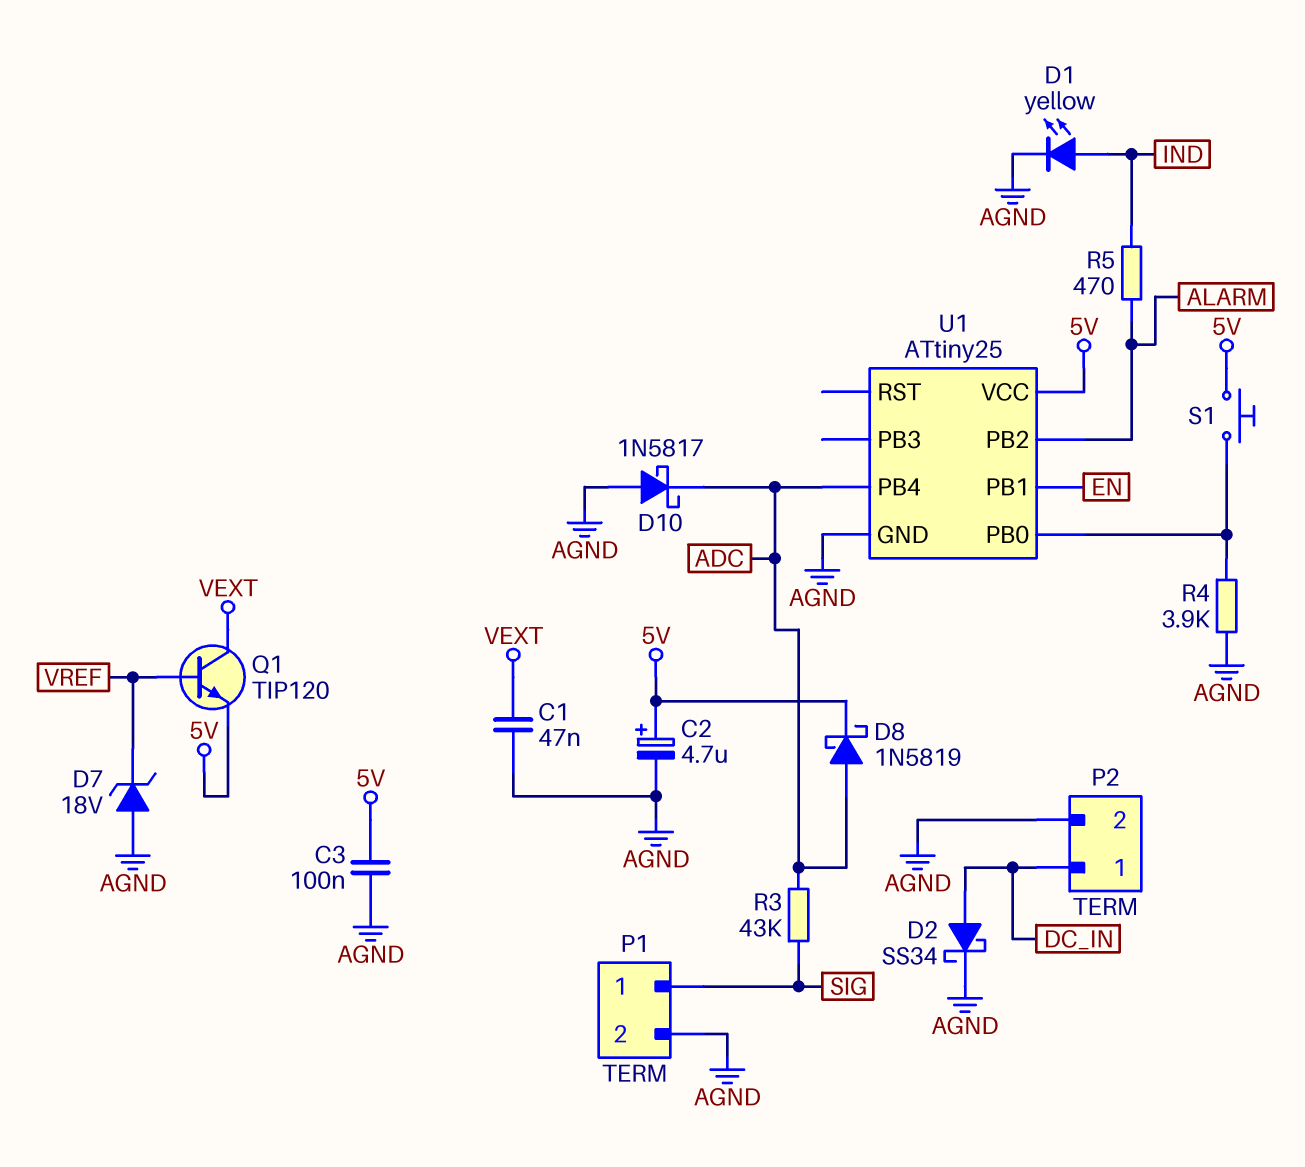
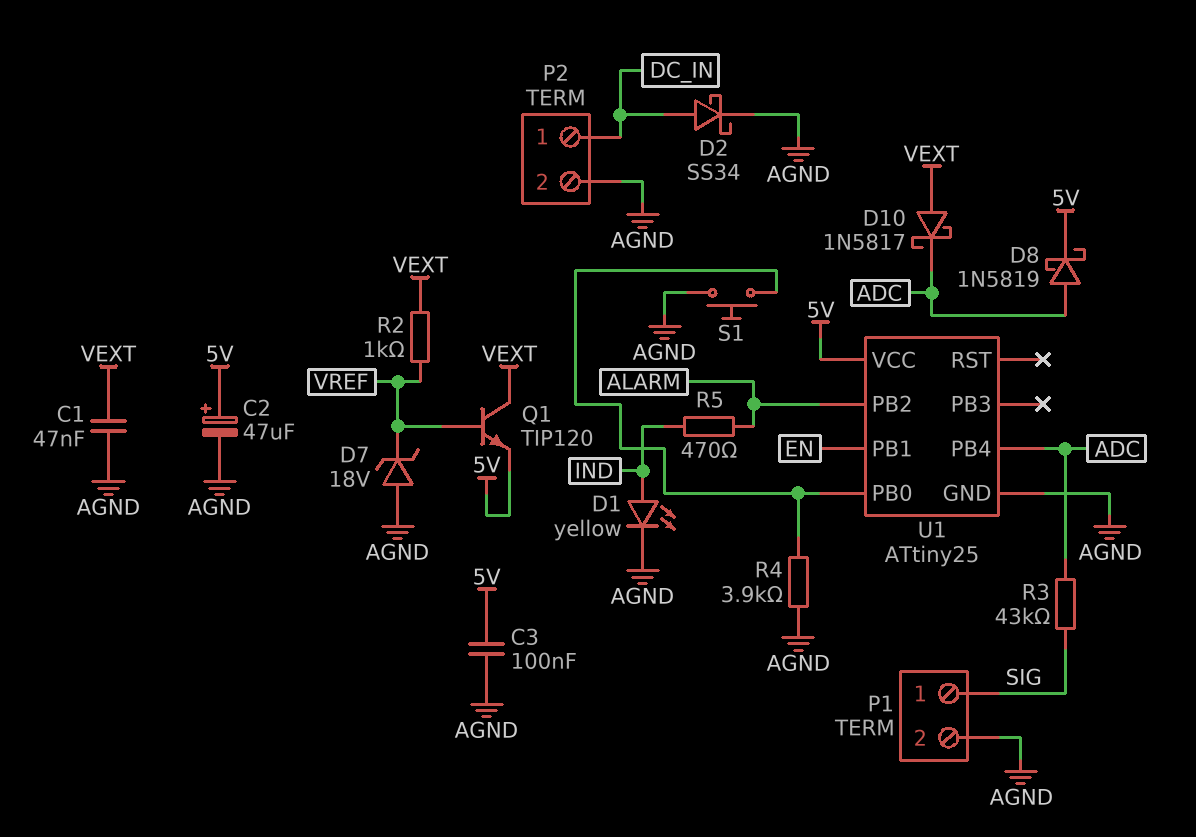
C2: 4.7uF (plus 5V, minus AGND) -> 47uF (plus 5V, minus AGND)
D10: schottky 1N5817 (A AGND, K ADC) -> schottky 1N5817 (A VEXT, K ADC)
R2: none -> 1k (VEXT, VREF)
S1: button (5V, U1/PB0) -> button (AGND, U1/PB0)

